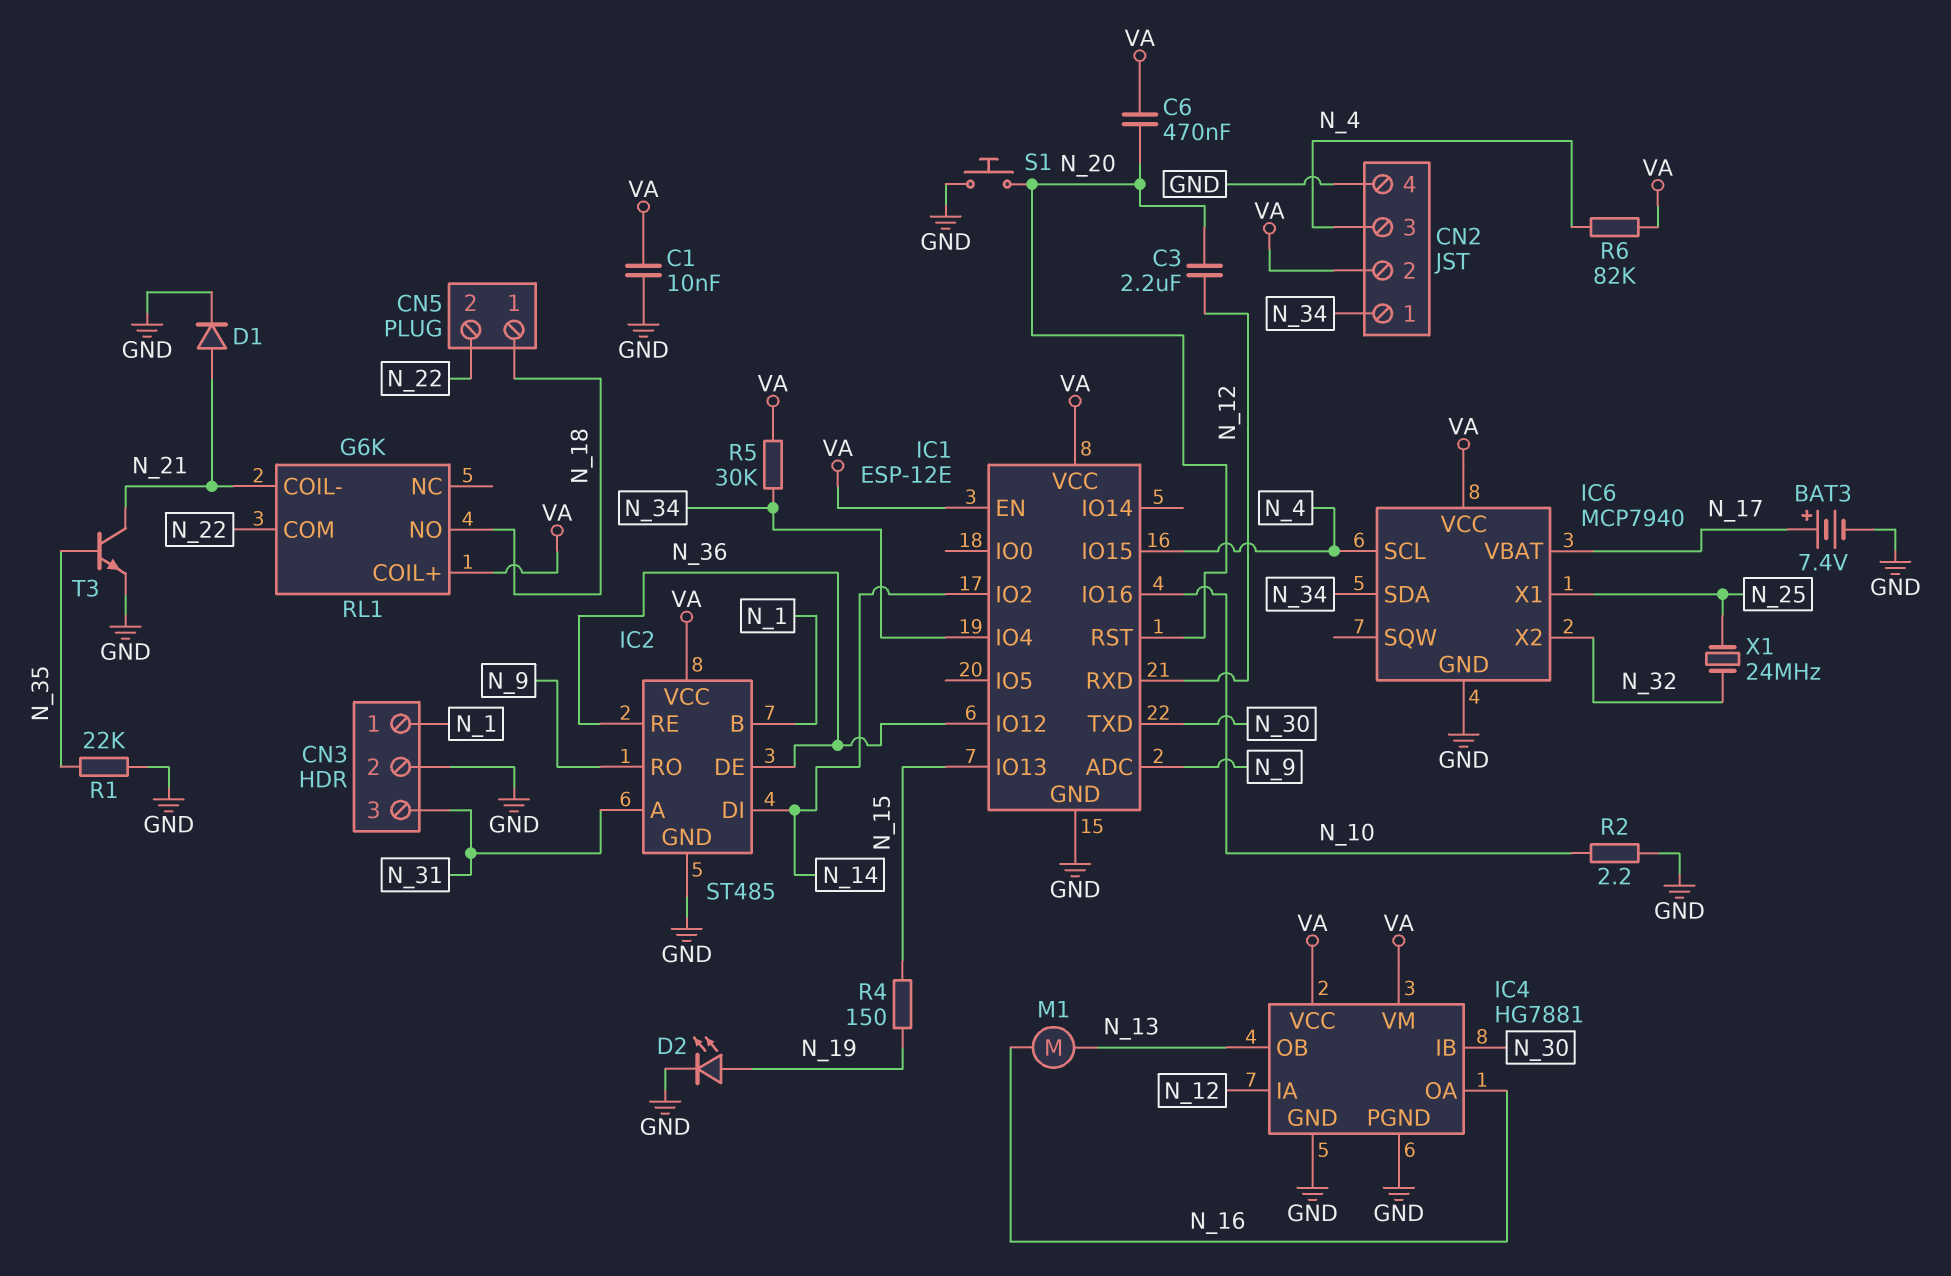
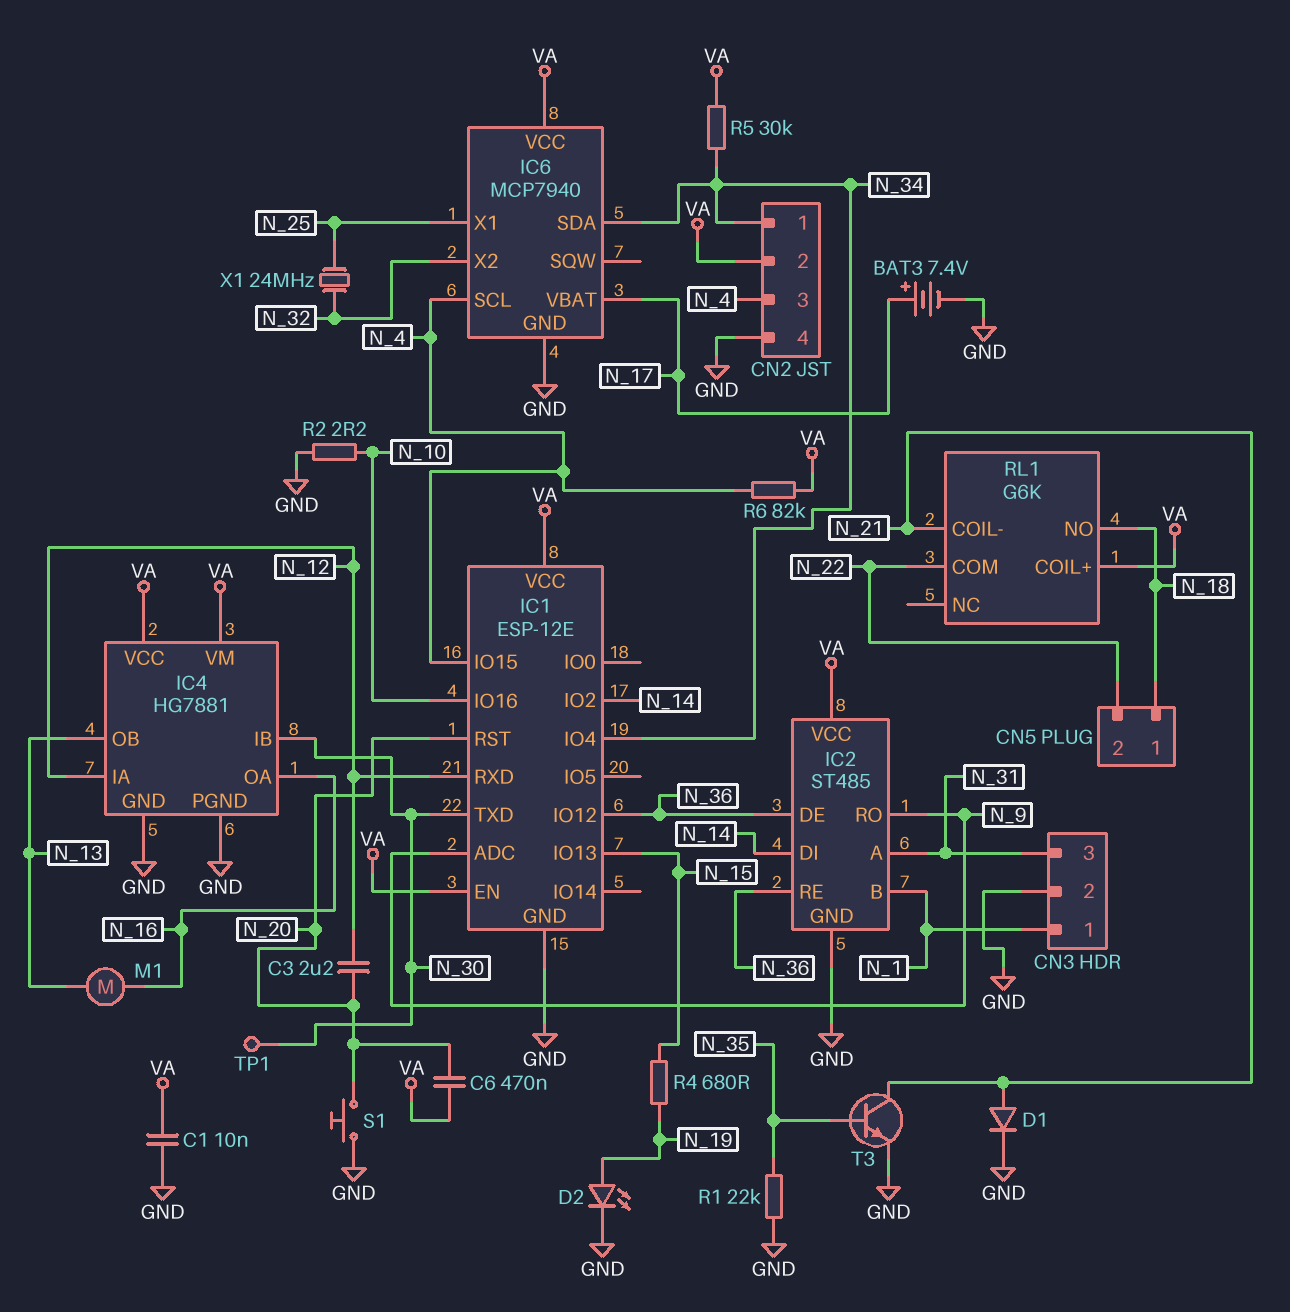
R4: 150 (N_15, N_19) -> 680 (N_15, N_19)
TP1: none -> test point (N_30)

